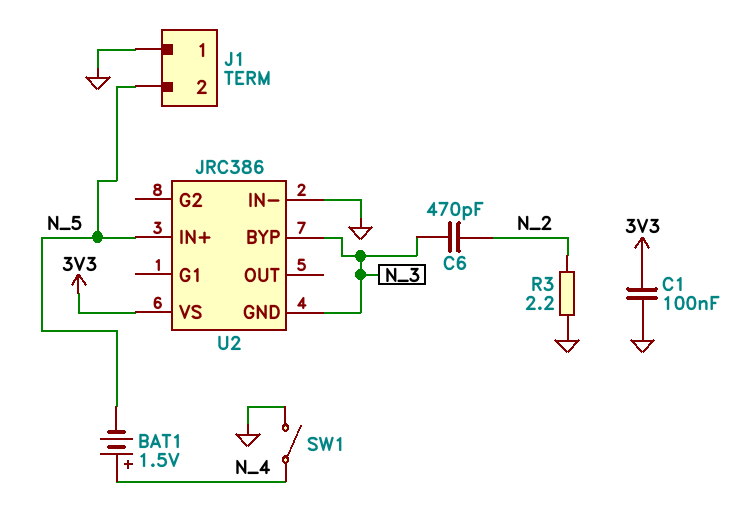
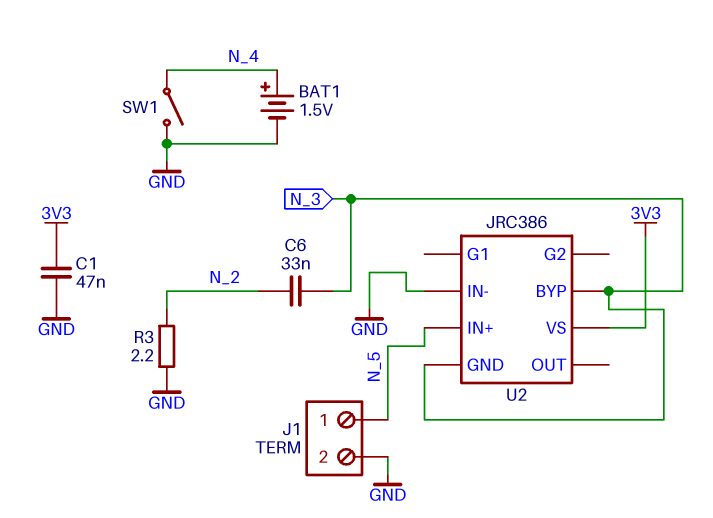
BAT1: 1.5V (plus N_4, minus N_5) -> 1.5V (plus N_4, minus GND)
C1: 100nF (3V3, GND) -> 47nF (3V3, GND)
C6: 470pF (N_2, N_3) -> 33nF (N_2, N_3)
J1 pin 1: GND -> N_5
J1 pin 2: N_5 -> GND

